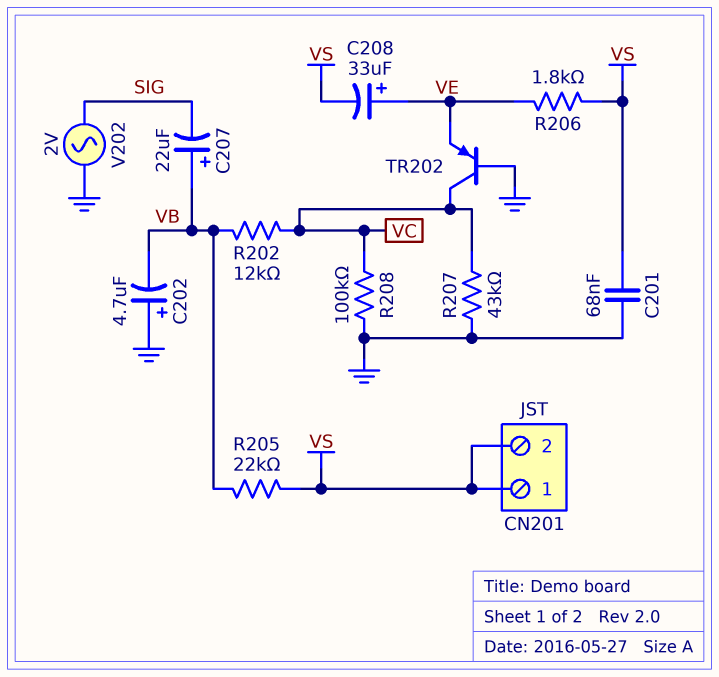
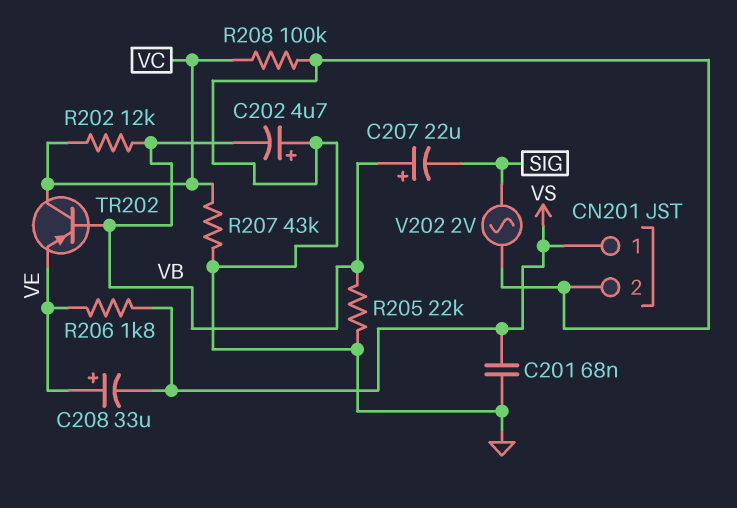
CN201 pin 2: VS -> GND
R205: 22k (VB, VS) -> 22k (GND, VB)
TR202: PNP (B GND, C VC, E VE) -> PNP (B VB, C VC, E VE)

